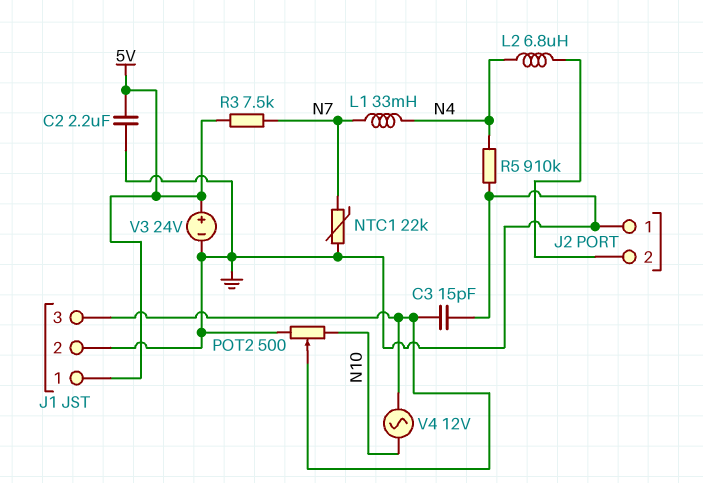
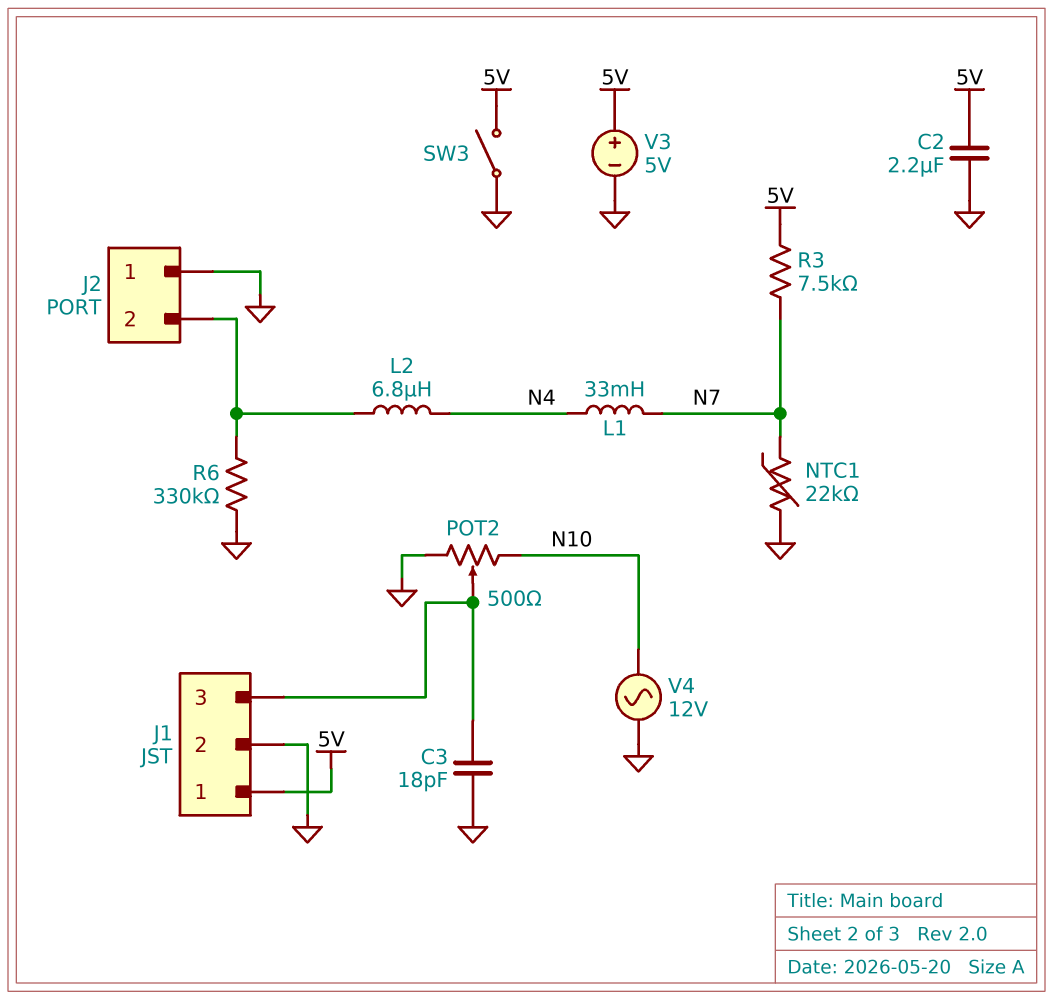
C3: 15pF (GND, J1/3) -> 18pF (GND, J1/3)
R5: 910k (GND, N4) -> none
R6: none -> 330k (GND, J2/2)
SW3: none -> switch (5V, GND)
V3: 24V (plus 5V, minus GND) -> 5V (plus 5V, minus GND)
V4: AC 12V (J1/3, N10) -> AC 12V (GND, N10)

